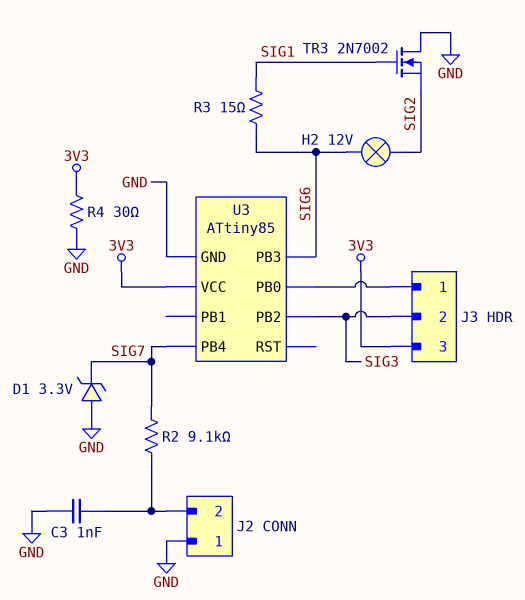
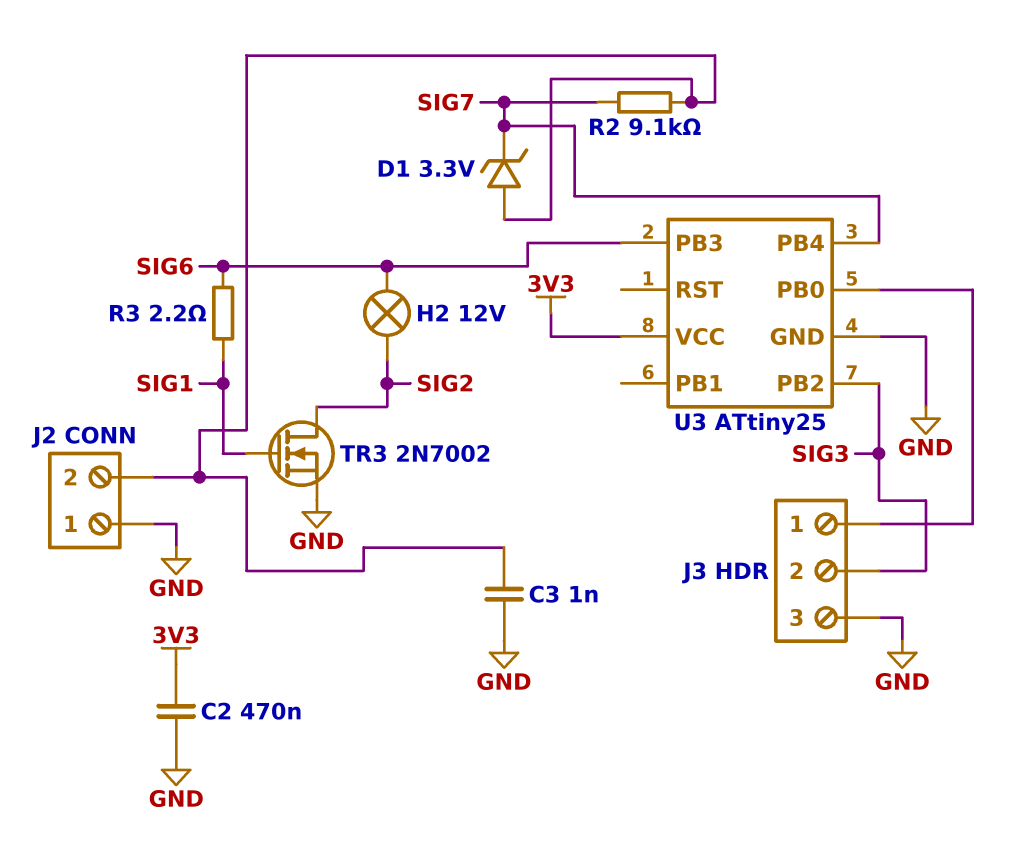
C2: none -> 470nF (3V3, GND)
D1: zener 3.3V (A GND, K SIG7) -> zener 3.3V (A J2/2, K SIG7)
J3 pin 3: 3V3 -> GND
R3: 15 (SIG1, SIG6) -> 2.2 (SIG1, SIG6)
R4: 30 (3V3, GND) -> none
TR3: NMOS 2N7002 (G SIG1, D GND, S SIG2) -> NMOS 2N7002 (G SIG1, D SIG2, S GND)
U3: ATtiny85 -> ATtiny25

